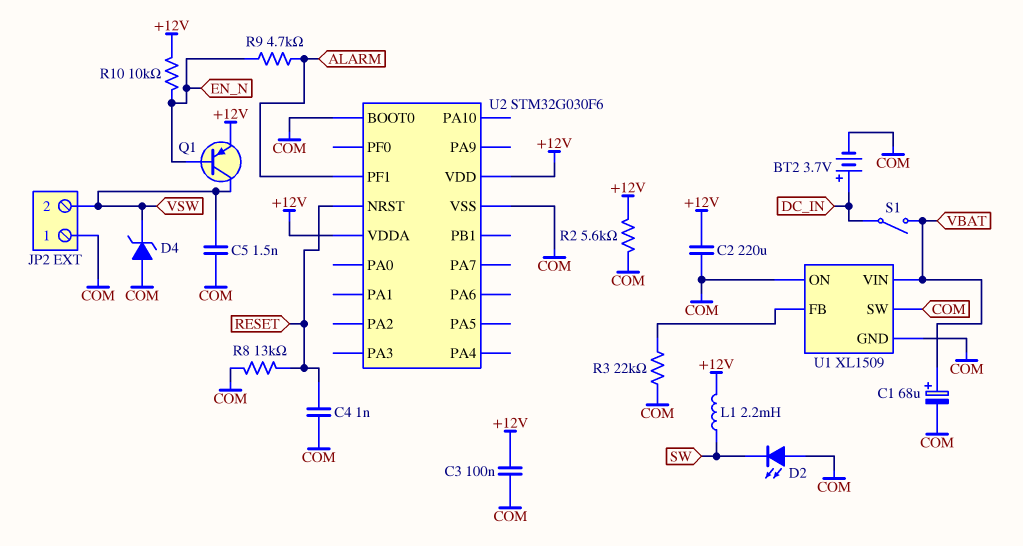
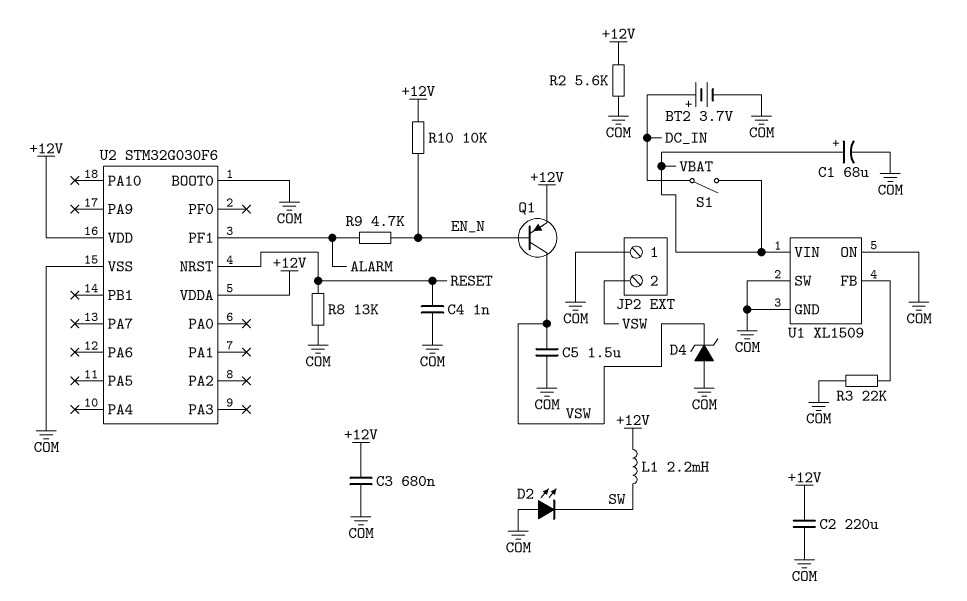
C3: 100nF (+12V, COM) -> 680nF (+12V, COM)
C5: 1.5nF (COM, VSW) -> 1.5uF (COM, VSW)

